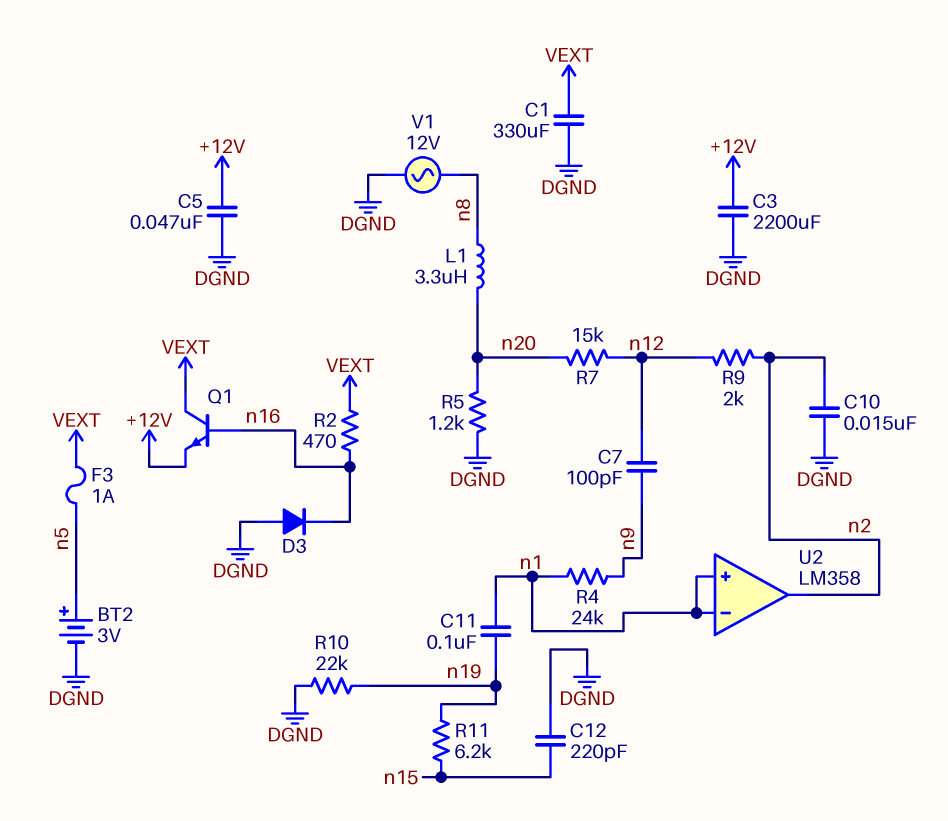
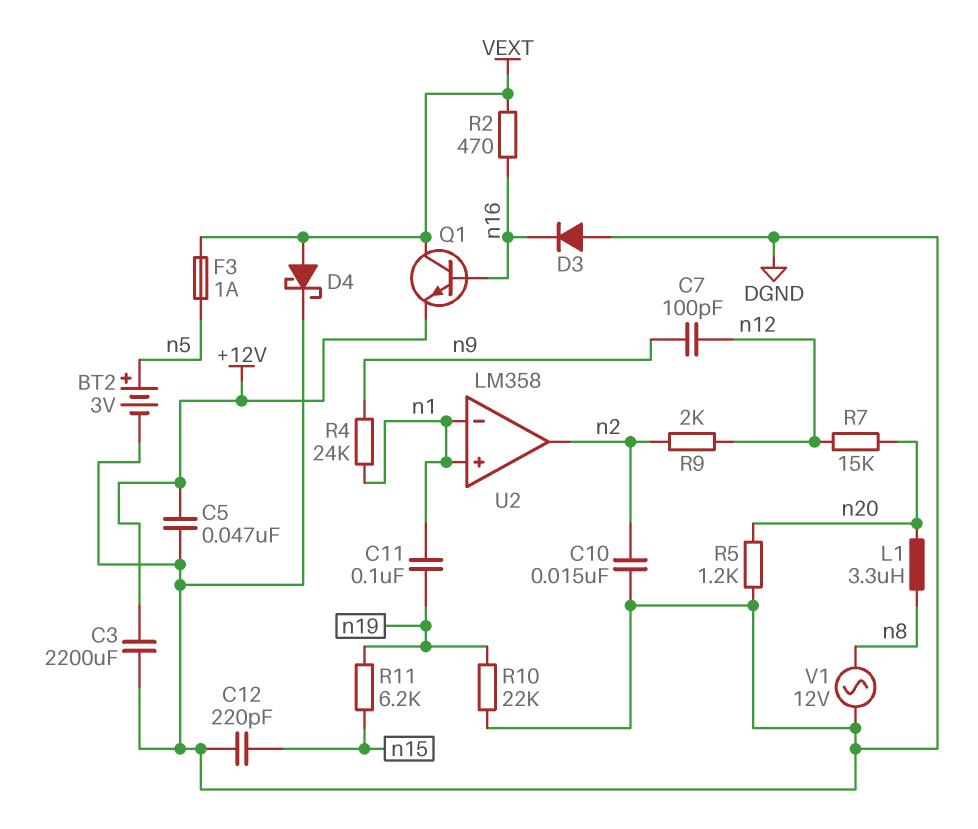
C1: 330uF (DGND, VEXT) -> none
D4: none -> schottky (A VEXT, K DGND)

